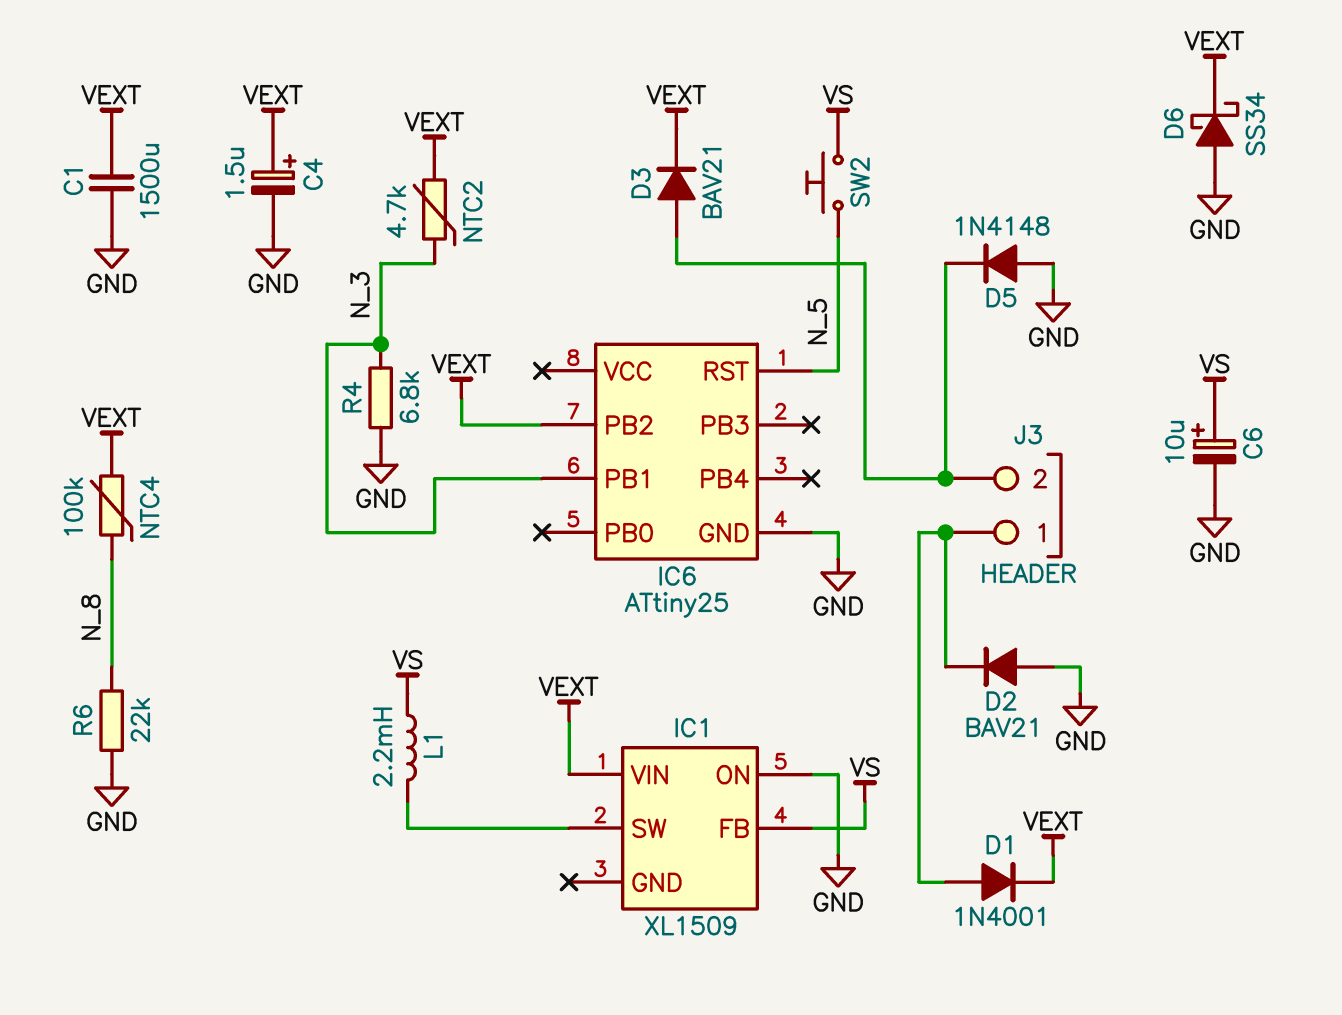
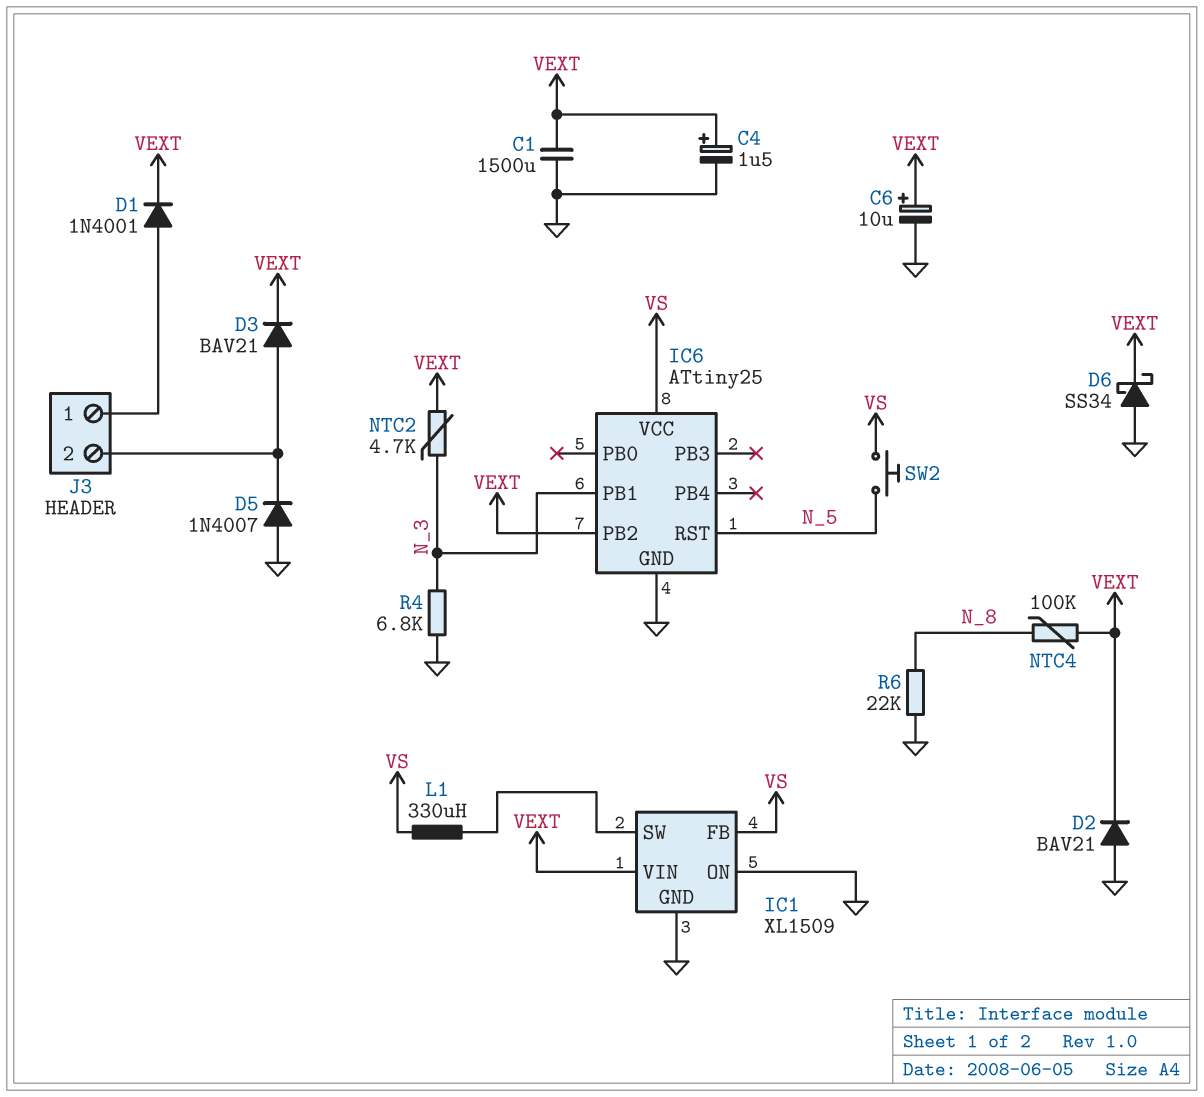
C6: 10uF (plus VS, minus GND) -> 10uF (plus VEXT, minus GND)
D2: diode BAV21 (A GND, K J3/1) -> diode BAV21 (A GND, K VEXT)
D5: diode 1N4148 (A GND, K J3/2) -> diode 1N4007 (A GND, K J3/2)
IC1 pin GND: none -> GND
IC6 pin VCC: none -> VS
L1: 2.2mH (IC1/SW, VS) -> 330uH (IC1/SW, VS)

